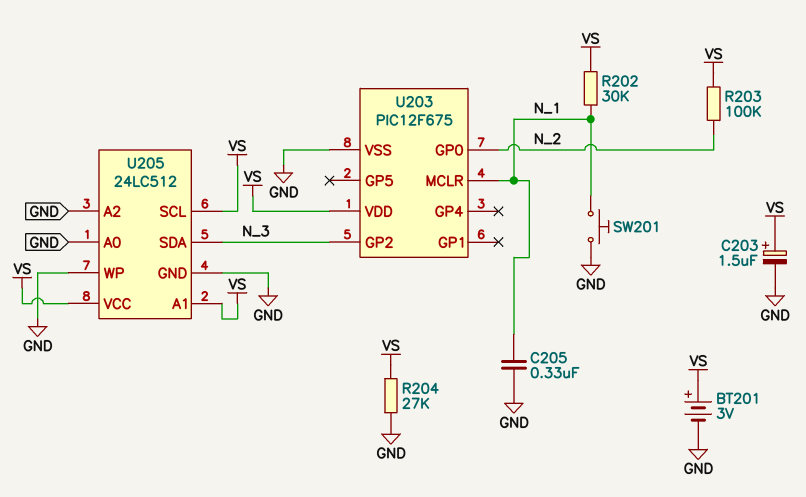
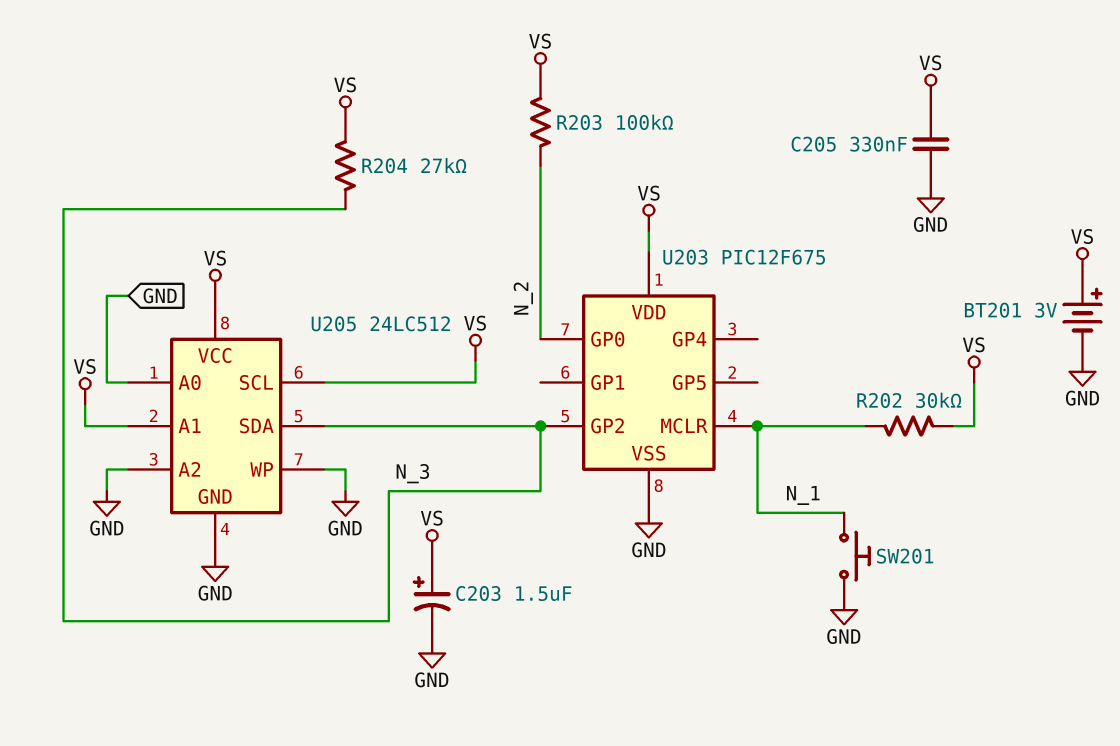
C205: 330nF (GND, N_1) -> 330nF (GND, VS)
R204: 27k (GND, VS) -> 27k (N_3, VS)

